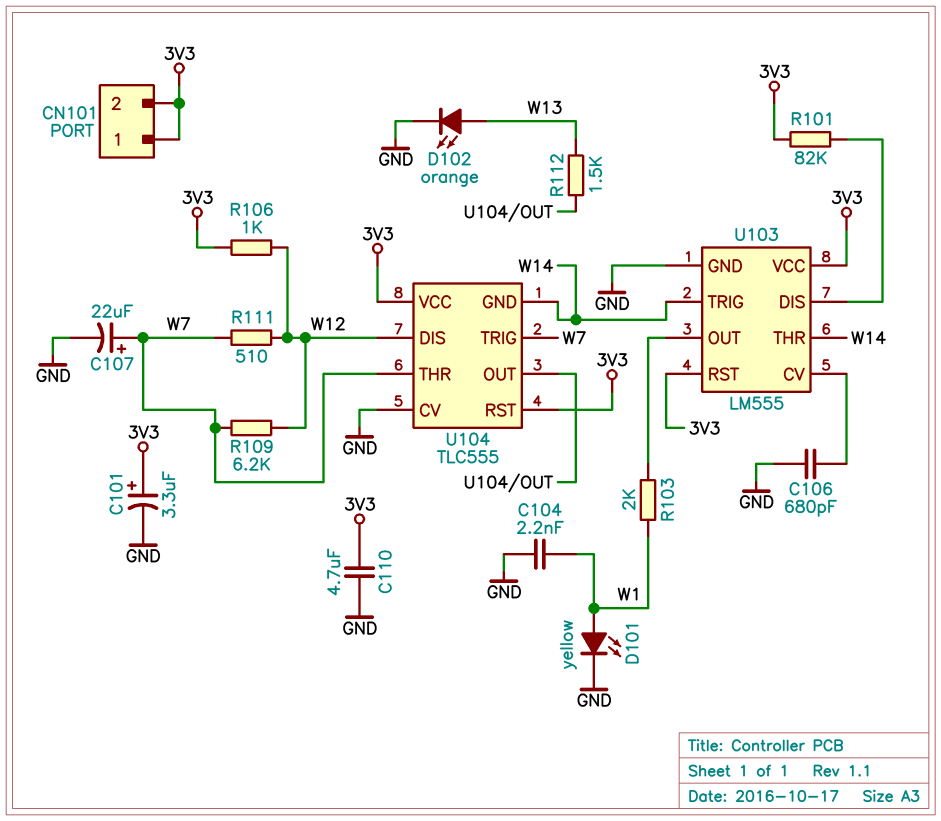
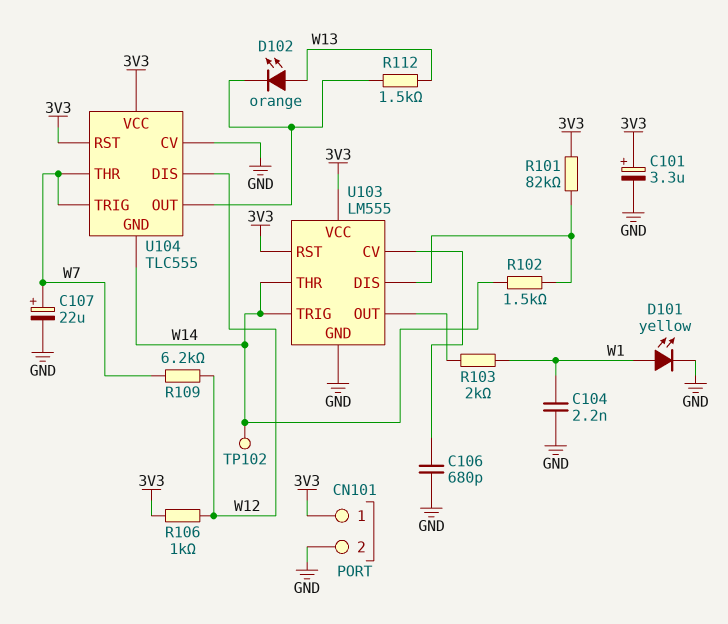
C110: 4.7uF (3V3, GND) -> none
CN101 pin 2: 3V3 -> GND
D102: LED orange (A W13, K GND) -> LED orange (A W13, K U104/OUT)
R102: none -> 1.5k (U103/DIS, W14)
R111: 510 (W7, W12) -> none
TP102: none -> test point (W14)

